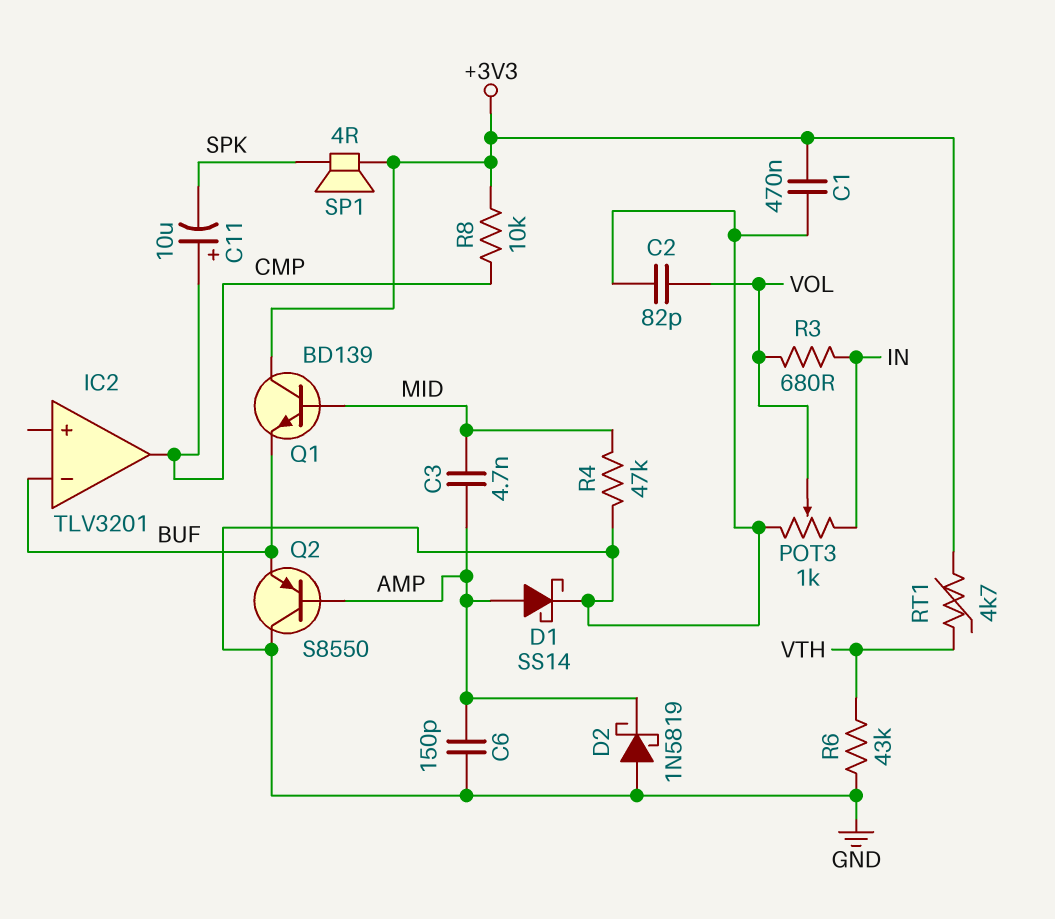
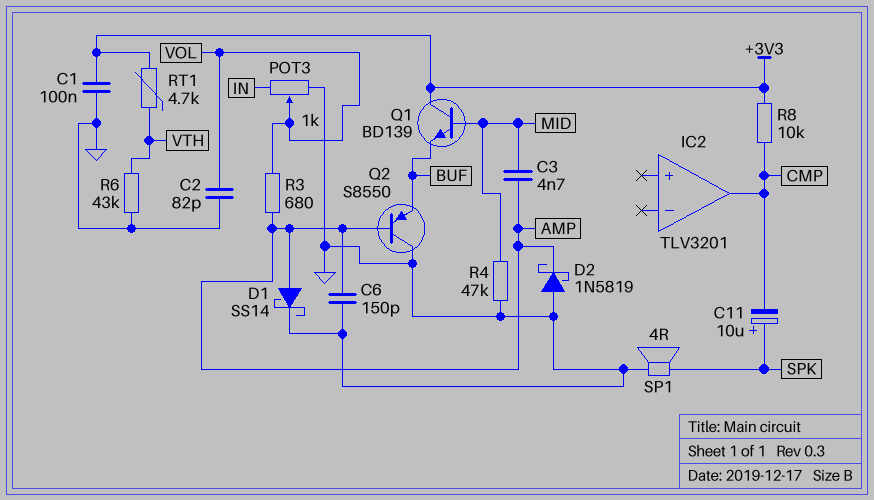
C1: 470nF (+3V3, GND) -> 100nF (+3V3, GND)
C11: 10uF (plus CMP, minus SPK) -> 10uF (plus SPK, minus CMP)
IC2 pin in-: BUF -> none
R3: 680 (IN, VOL) -> 680 (AMP, VOL)
SP1: speaker 4R (+3V3, SPK) -> speaker 4R (GND, SPK)

